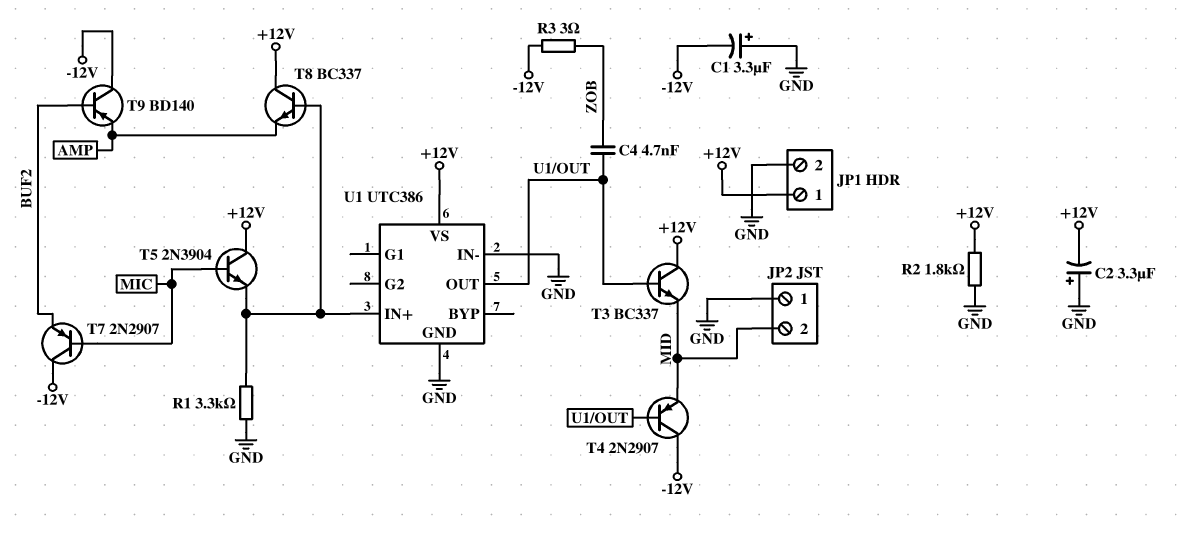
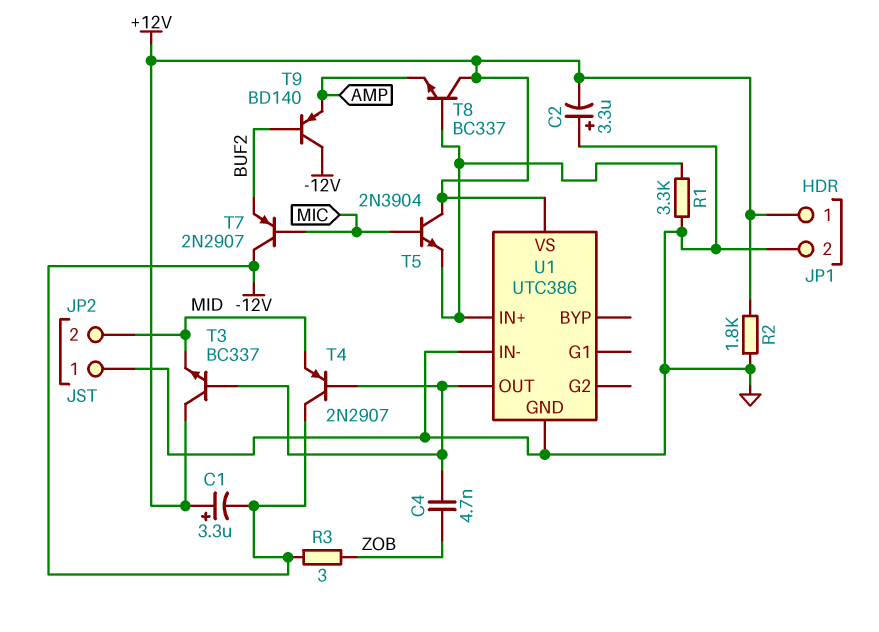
C1: 3.3uF (plus GND, minus -12V) -> 3.3uF (plus +12V, minus -12V)

